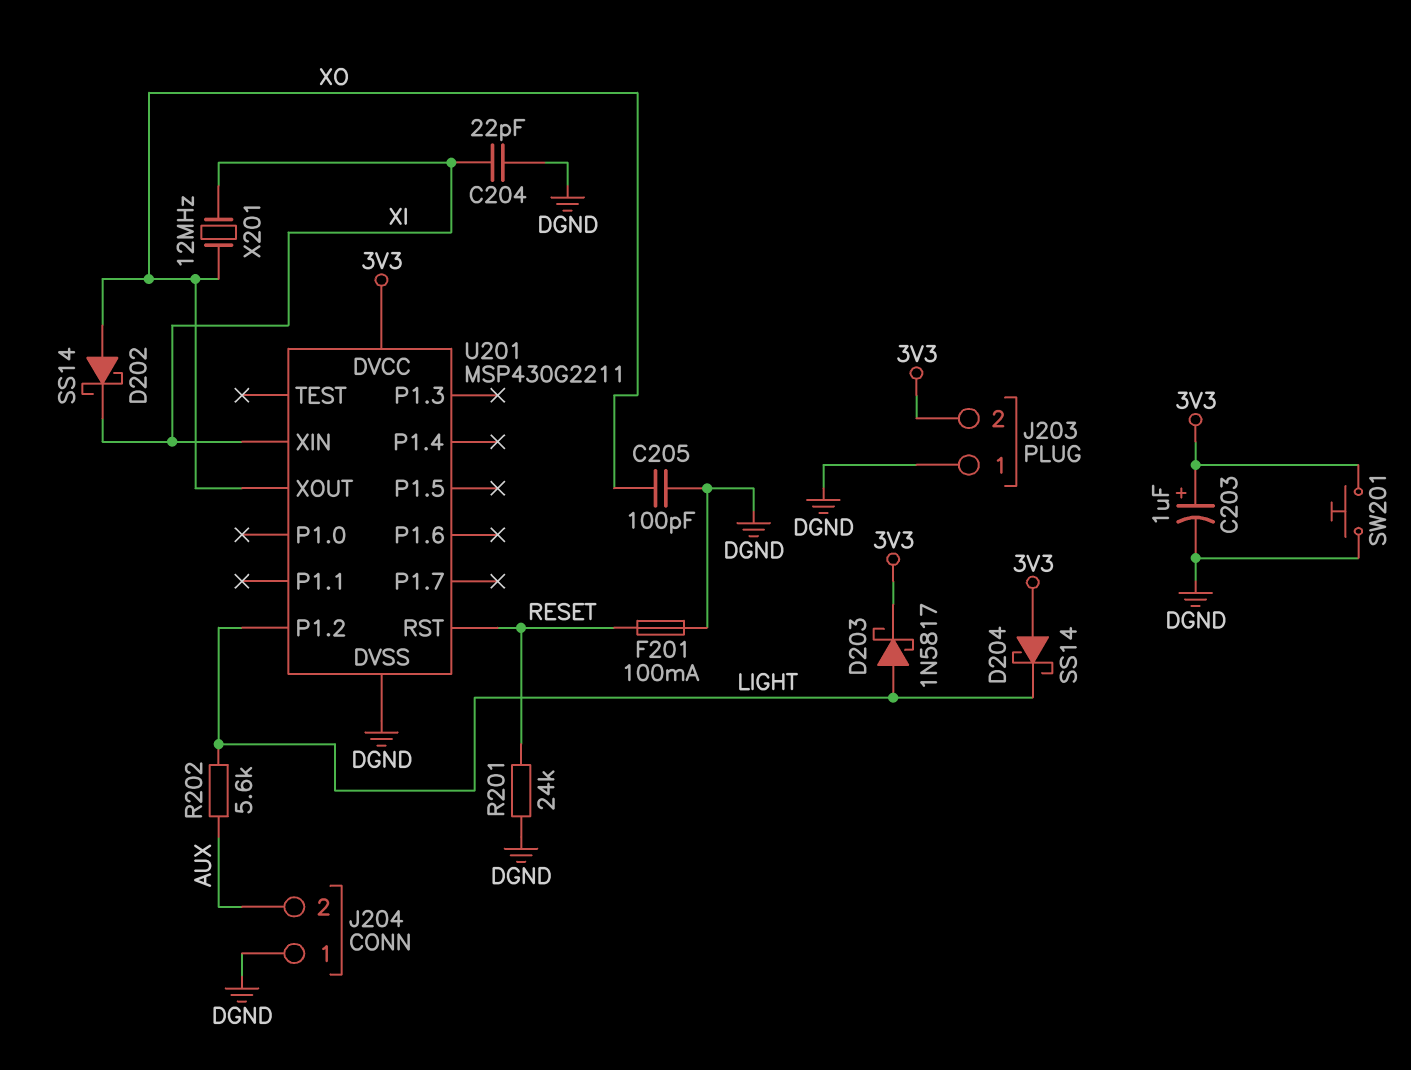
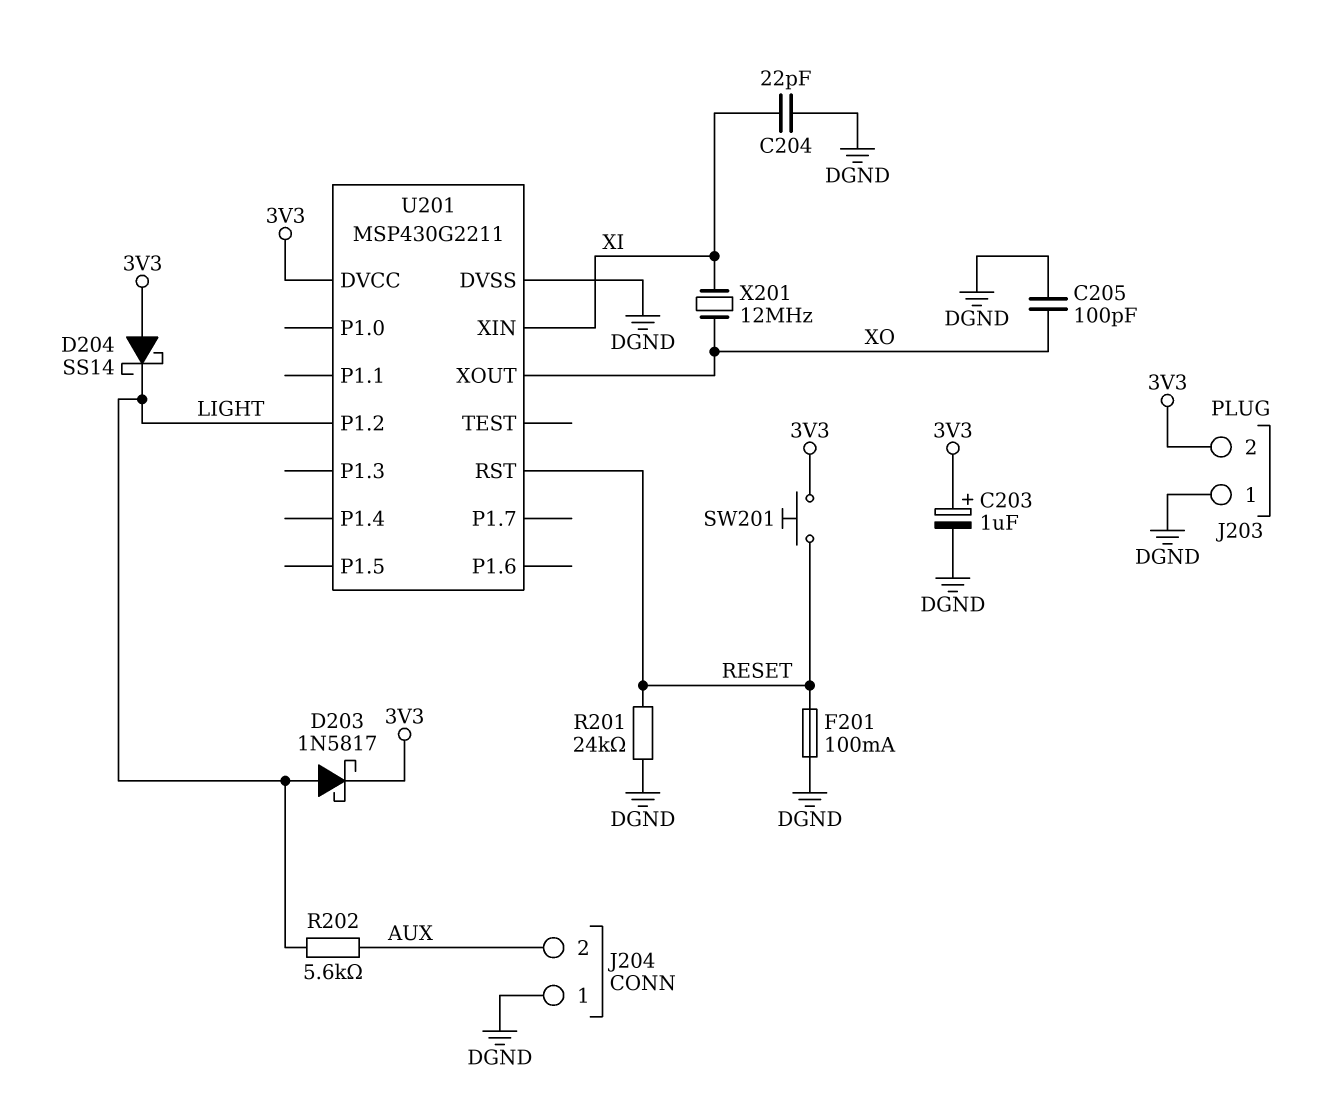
D202: schottky SS14 (A XO, K XI) -> none
SW201: button (3V3, DGND) -> button (3V3, RESET)

